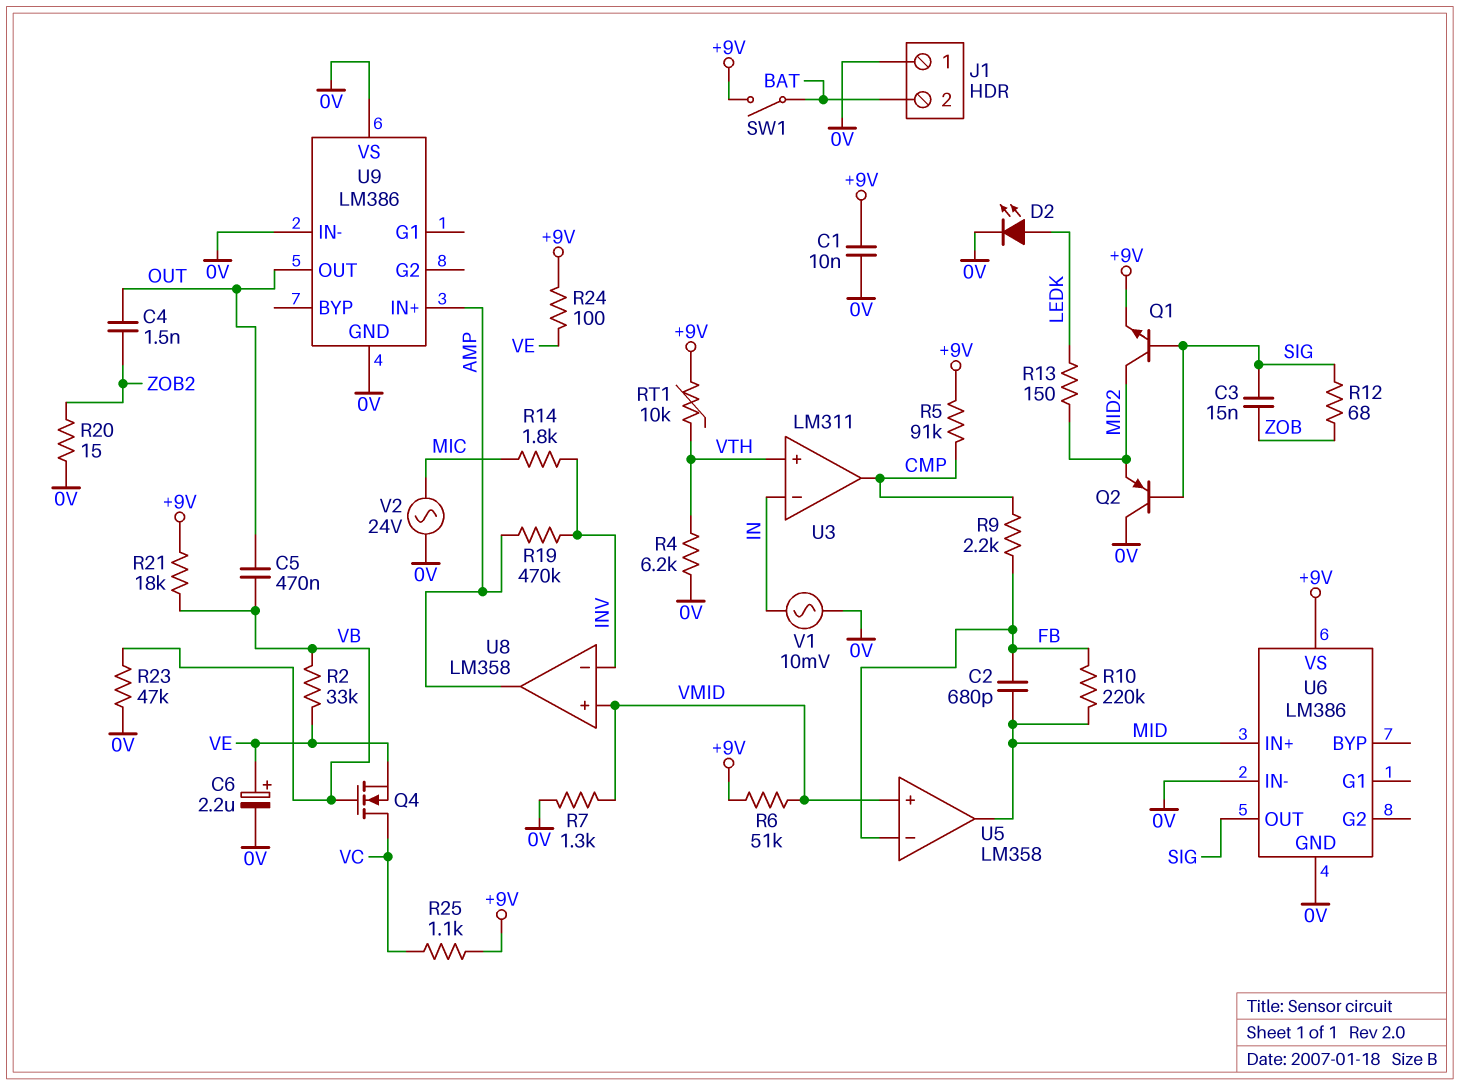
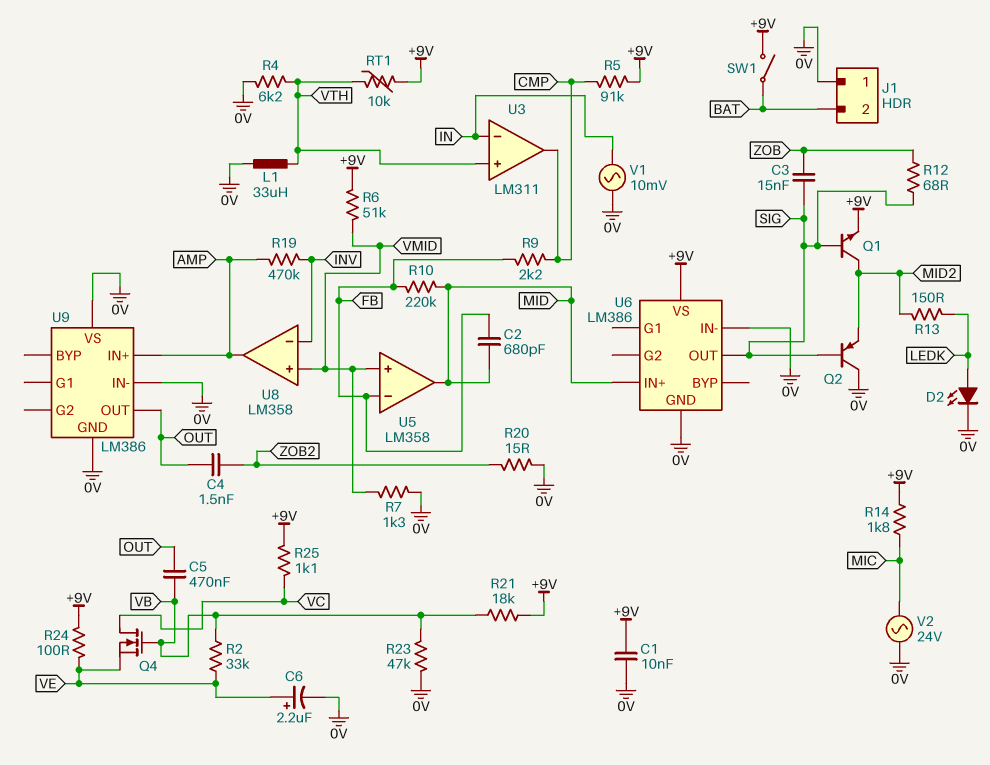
L1: none -> 33uH (0V, VTH)
R14: 1.8k (INV, MIC) -> 1.8k (+9V, MIC)

